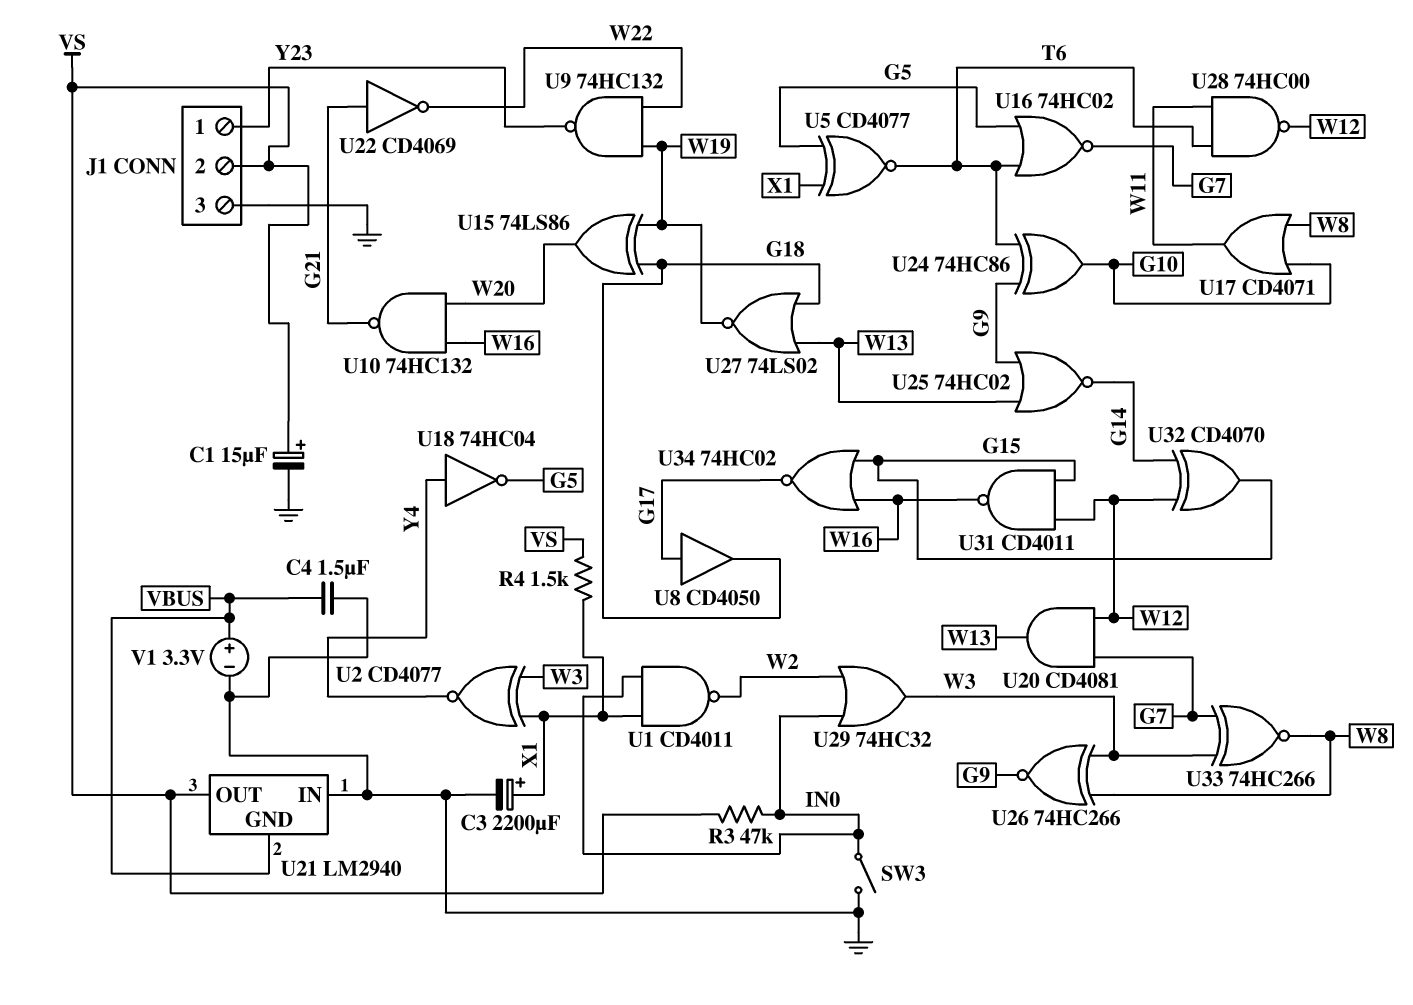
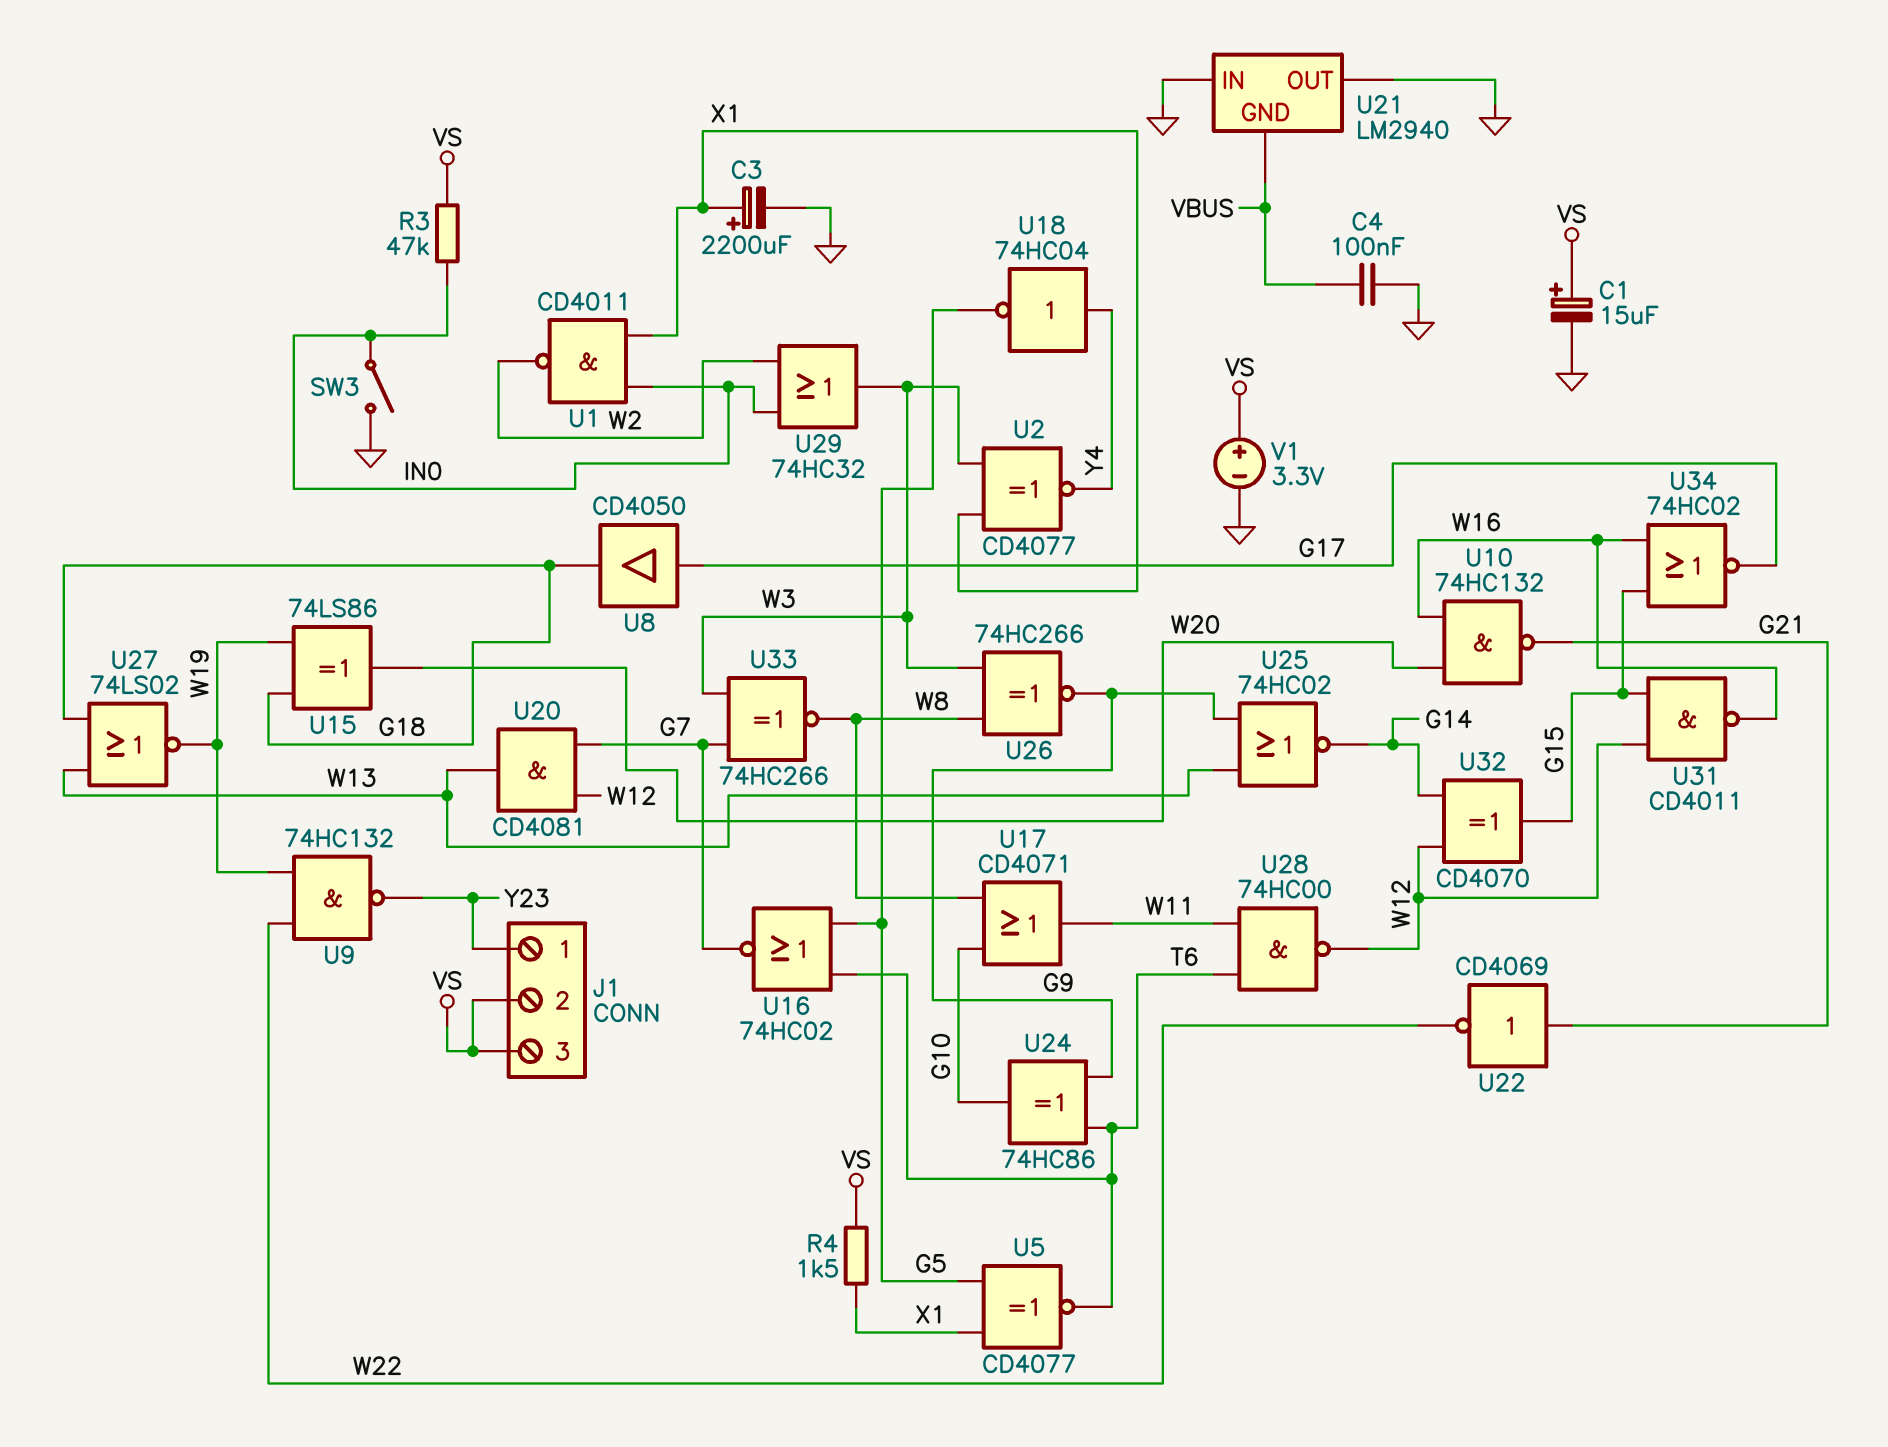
C4: 1.5uF (GND, VBUS) -> 100nF (GND, VBUS)
J1 pin 3: GND -> VS
U21 pin OUT: VS -> GND
V1: 3.3V (plus VBUS, minus GND) -> 3.3V (plus VS, minus GND)

